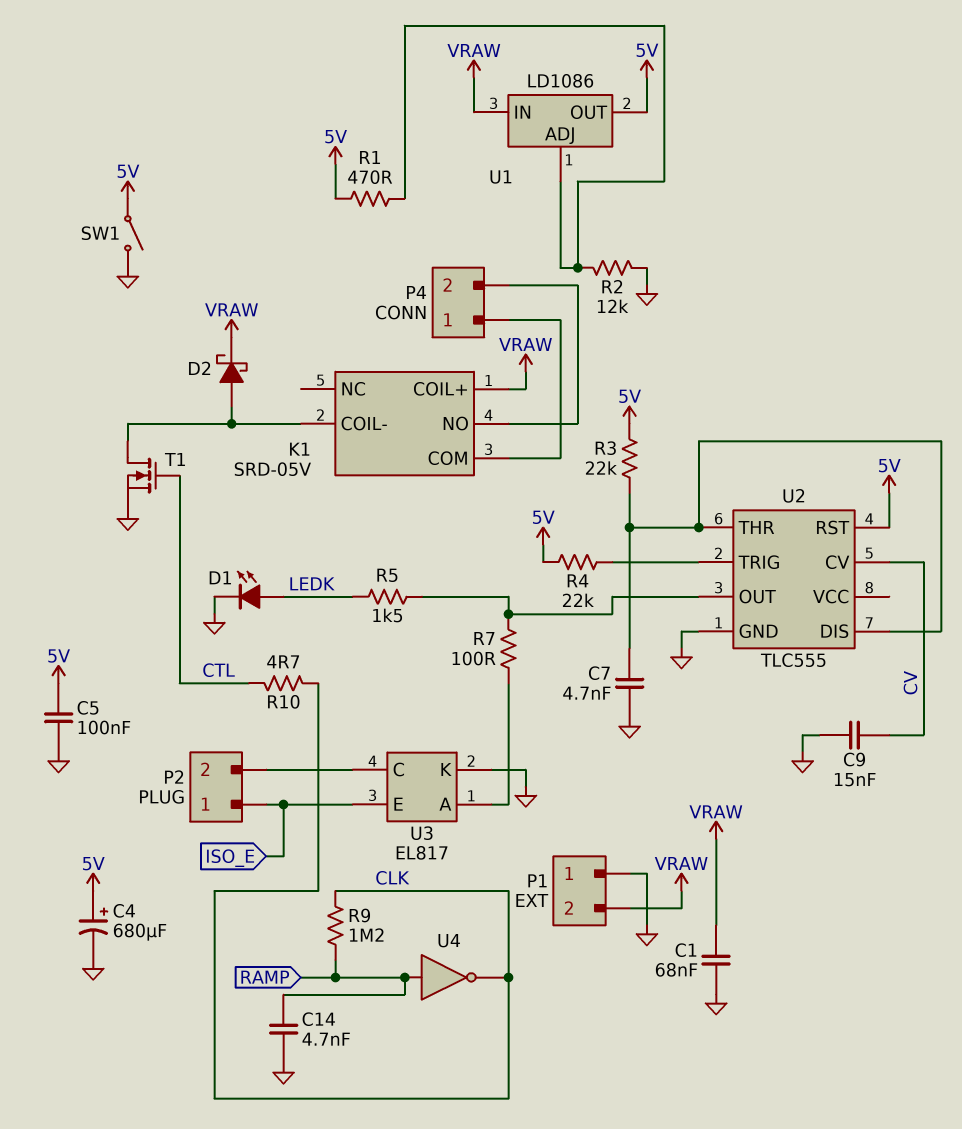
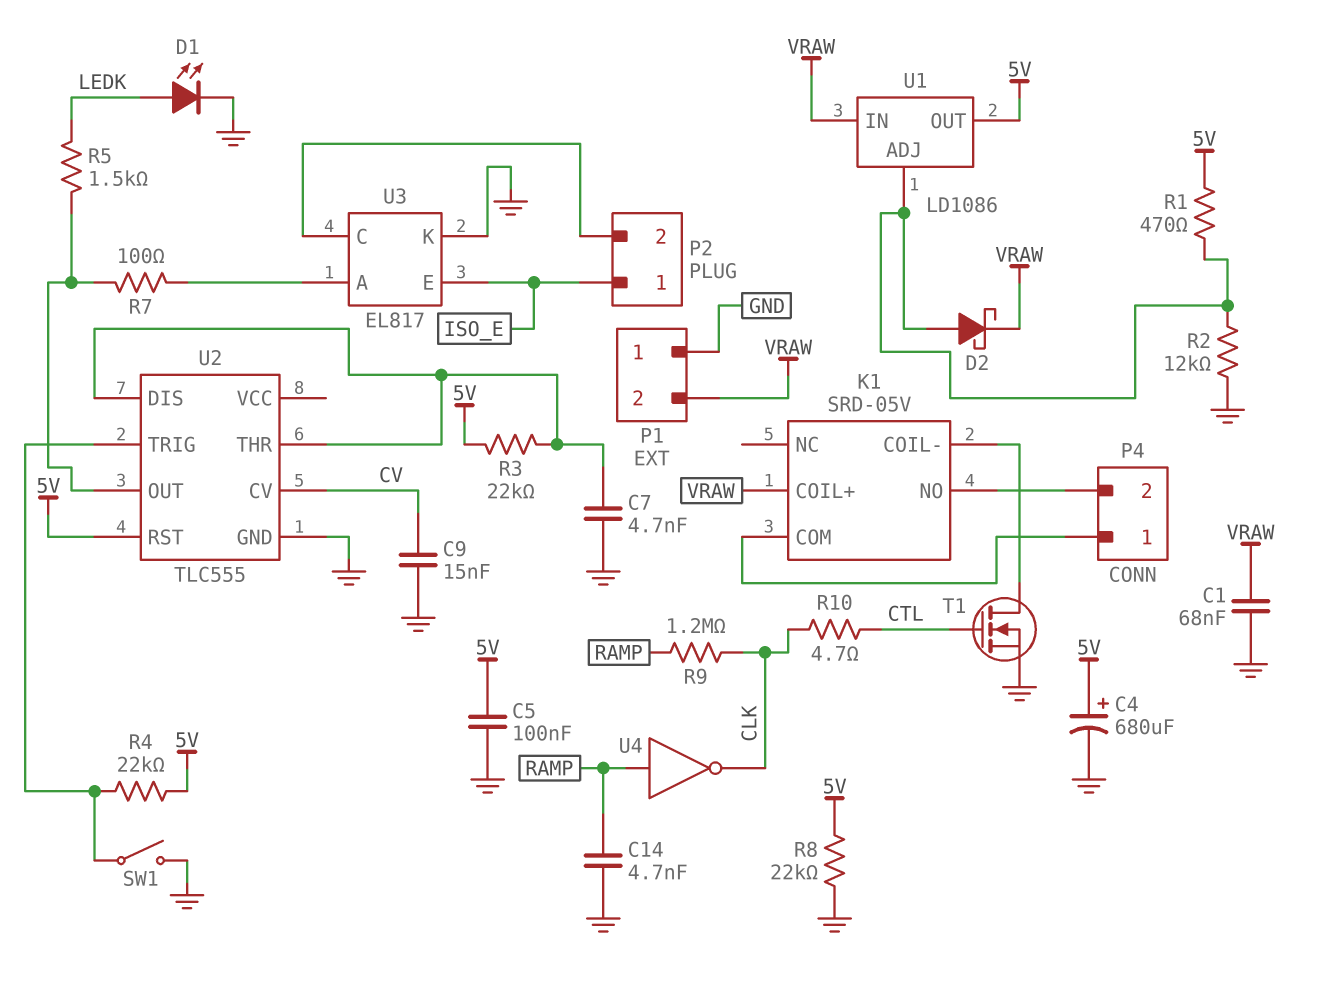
D2: schottky (A K1/COIL-, K VRAW) -> schottky (A U1/ADJ, K VRAW)
R8: none -> 22k (5V, GND)
SW1: switch (5V, GND) -> switch (GND, U2/TRIG)

